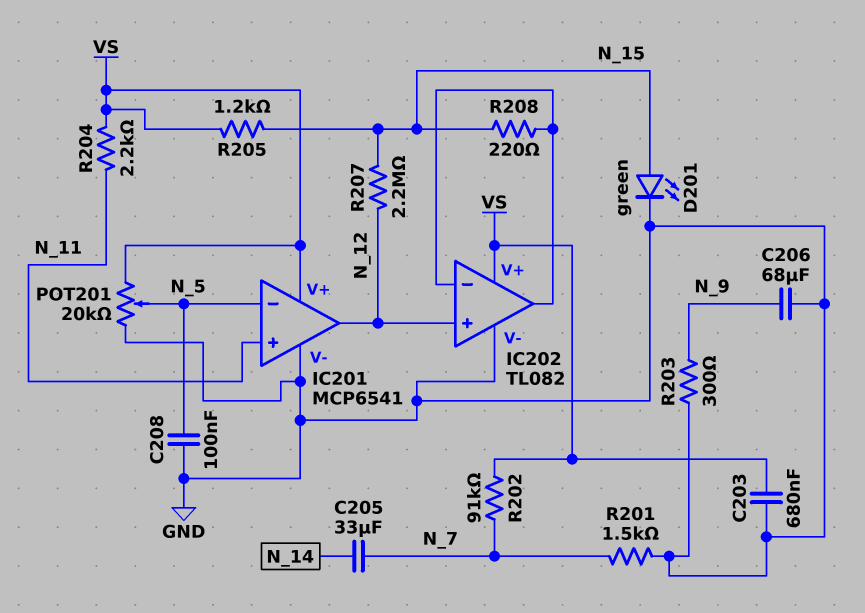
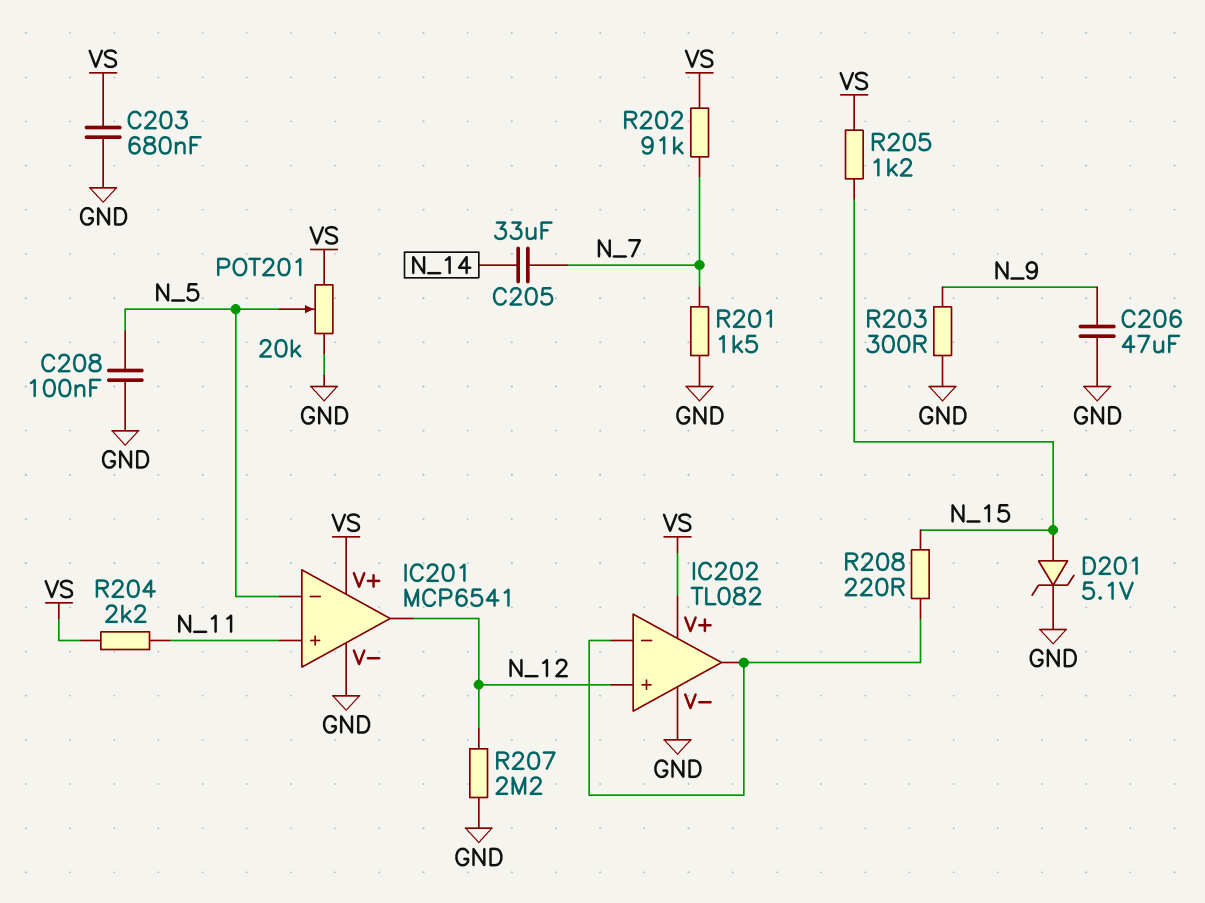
C206: 68uF (GND, N_9) -> 47uF (GND, N_9)
D201: LED green (A N_15, K GND) -> zener 5.1V (A N_15, K GND)
R207: 2.2M (N_12, N_15) -> 2.2M (GND, N_12)

